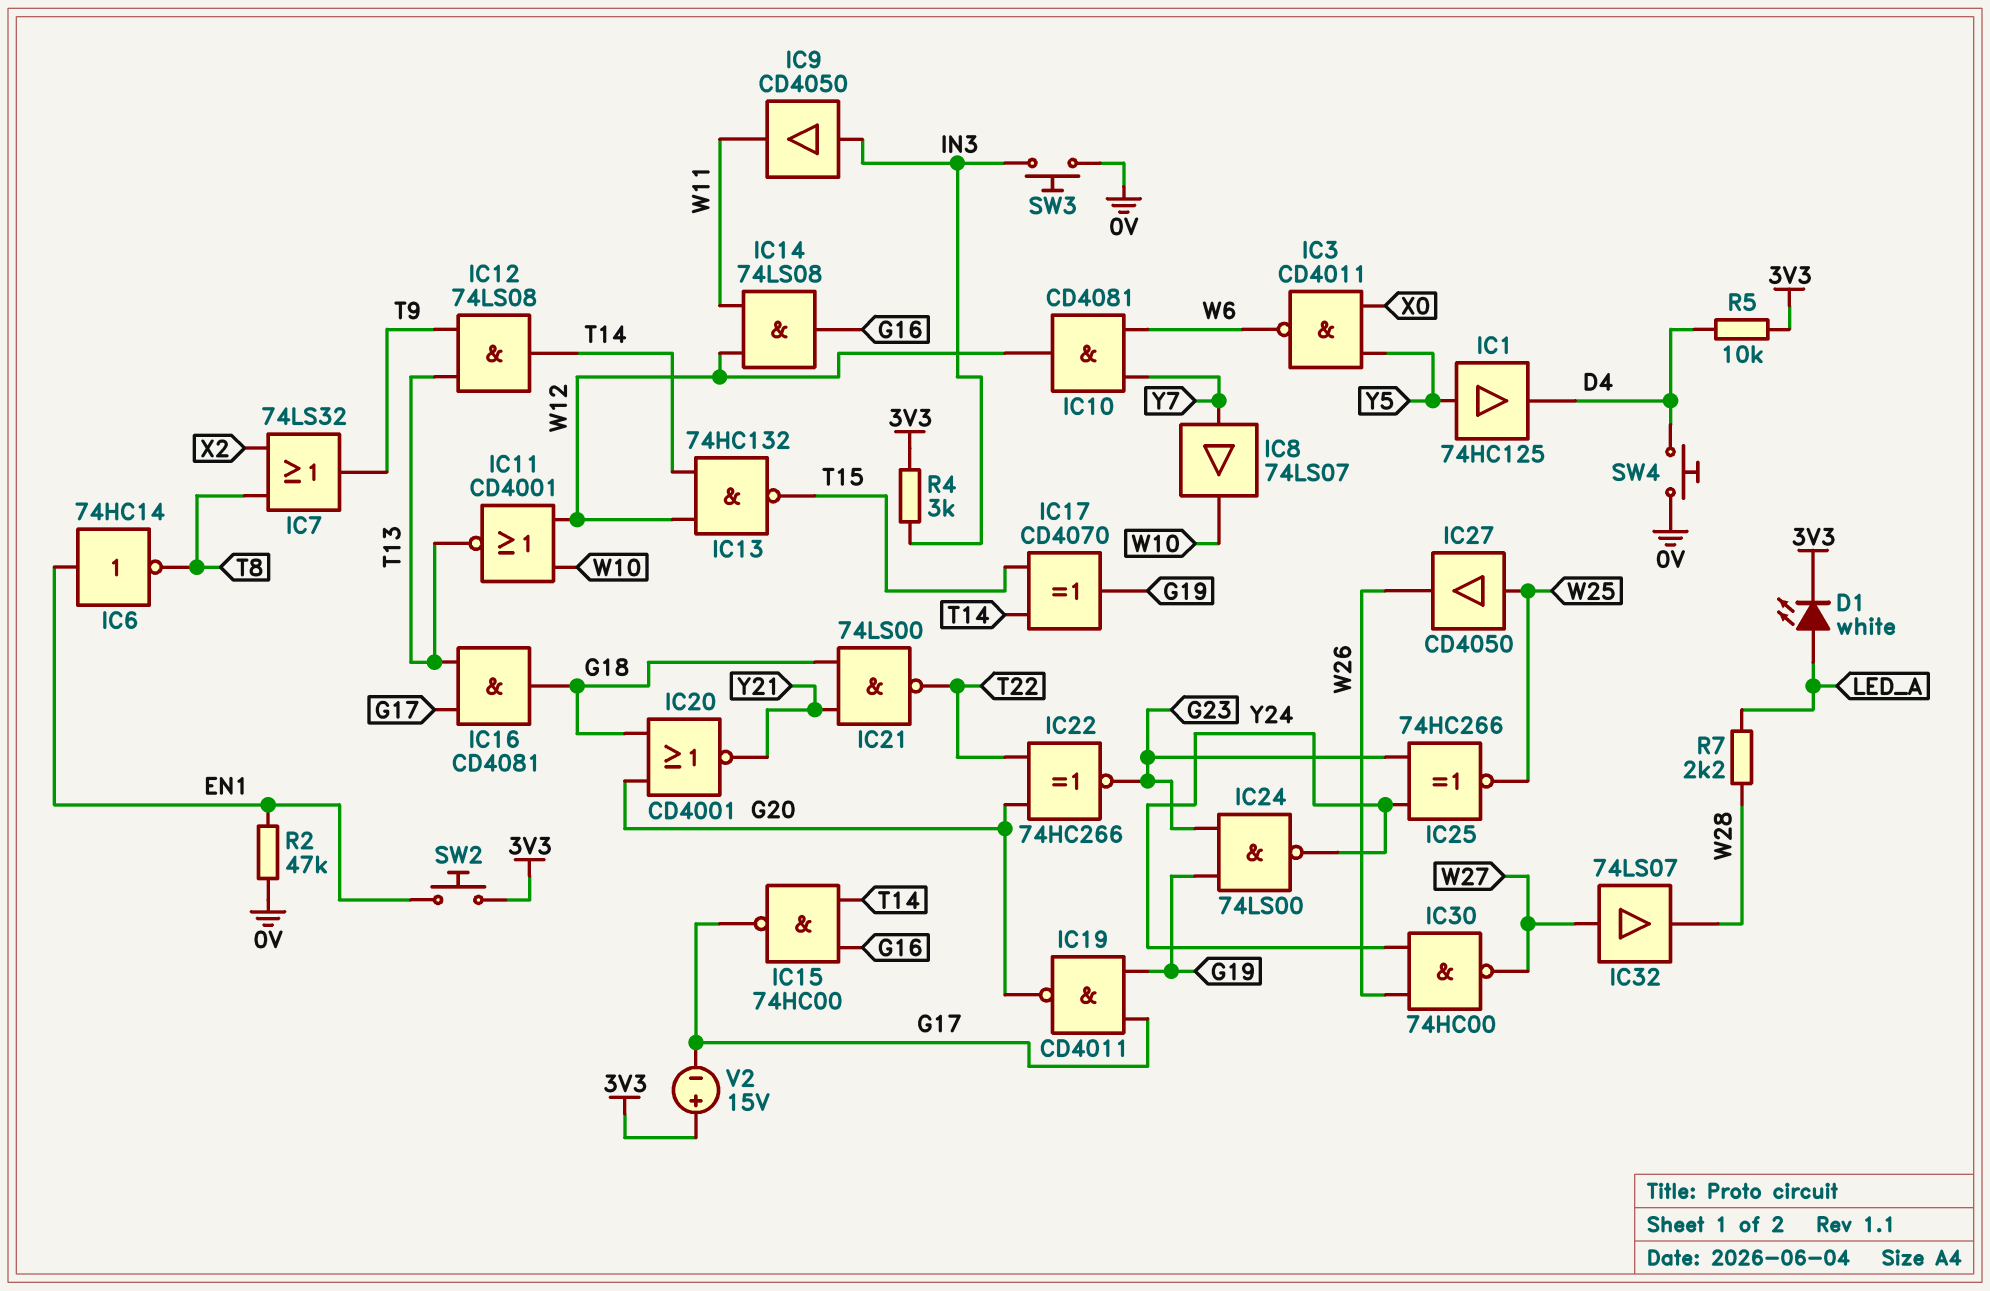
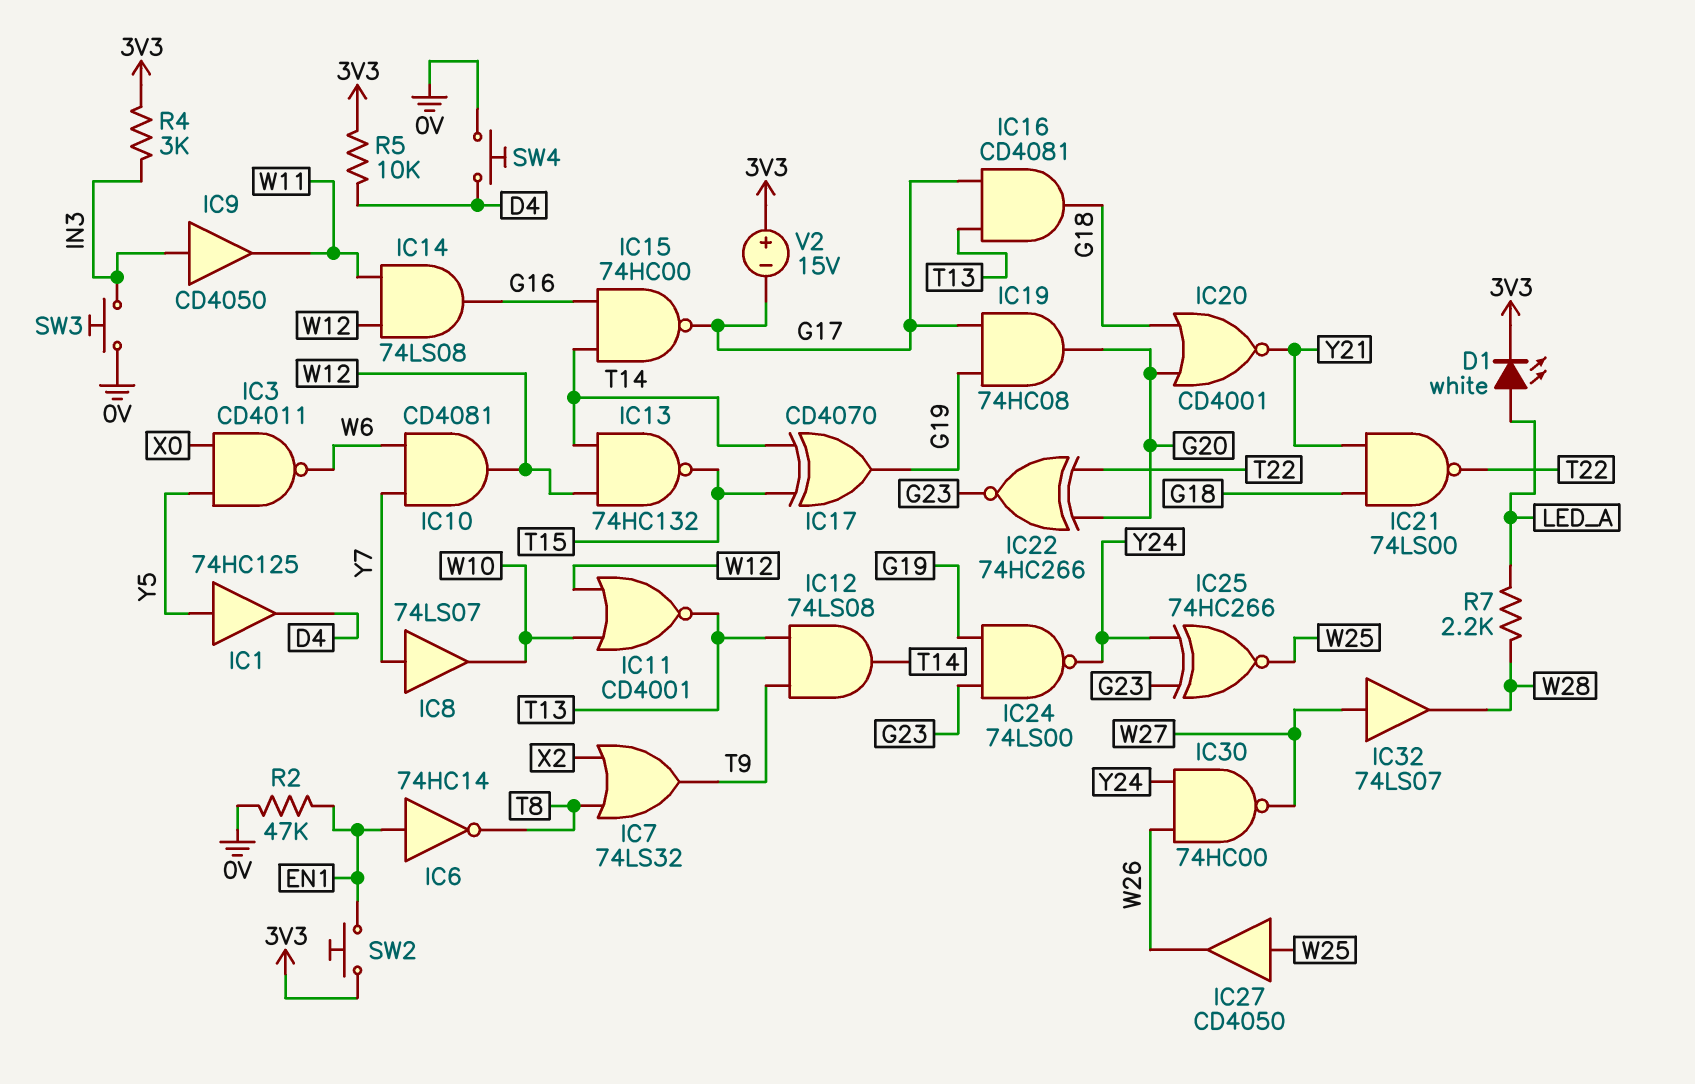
IC19: NAND CD4011 (in G17, in G19, out G20) -> AND 74HC08 (in G17, in G19, out G20)

